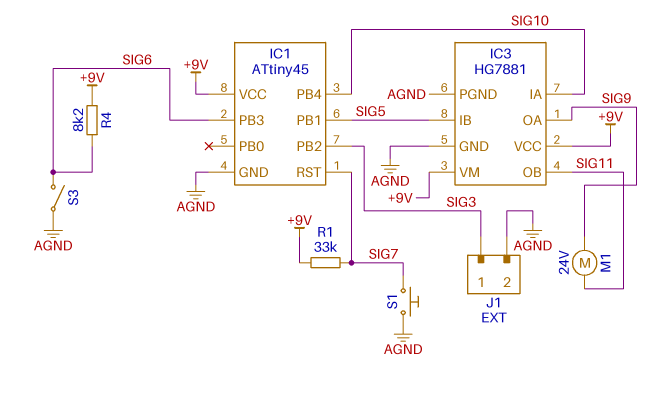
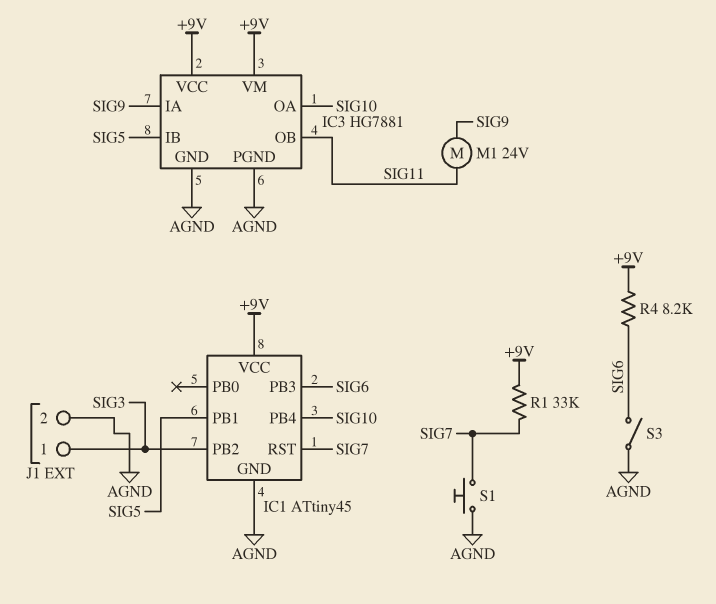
IC3 pin IA: SIG10 -> SIG9
IC3 pin OA: SIG9 -> SIG10

